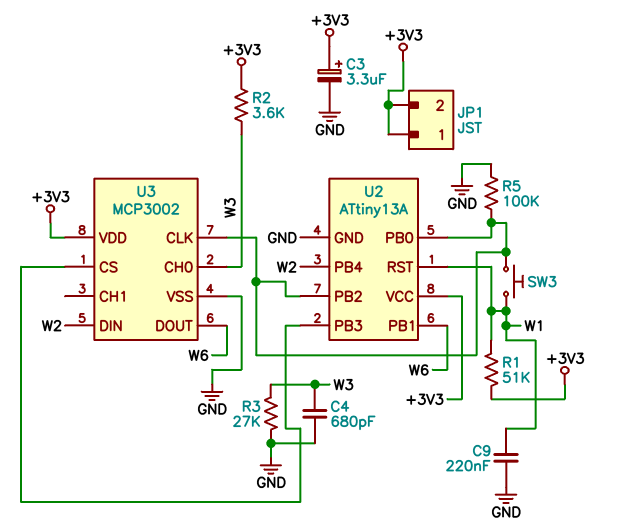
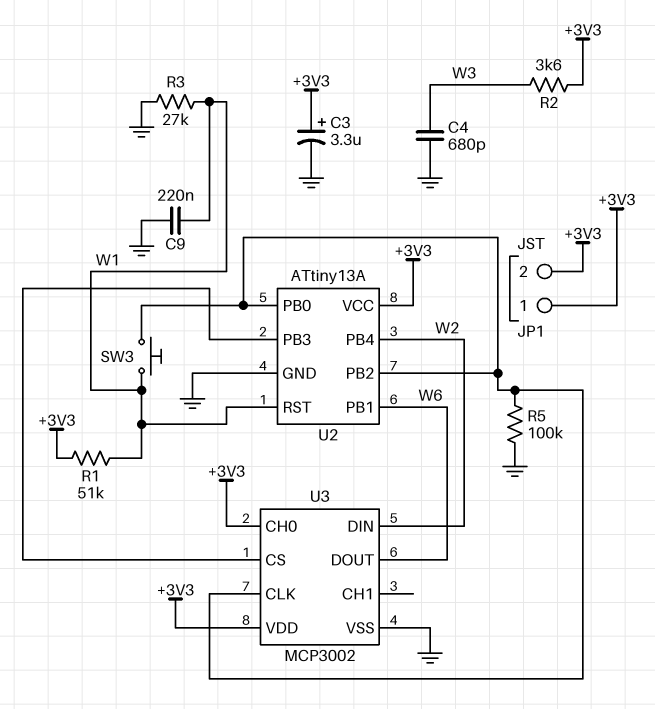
R3: 27k (GND, W3) -> 27k (GND, W1)
U3 pin CH0: W3 -> +3V3

